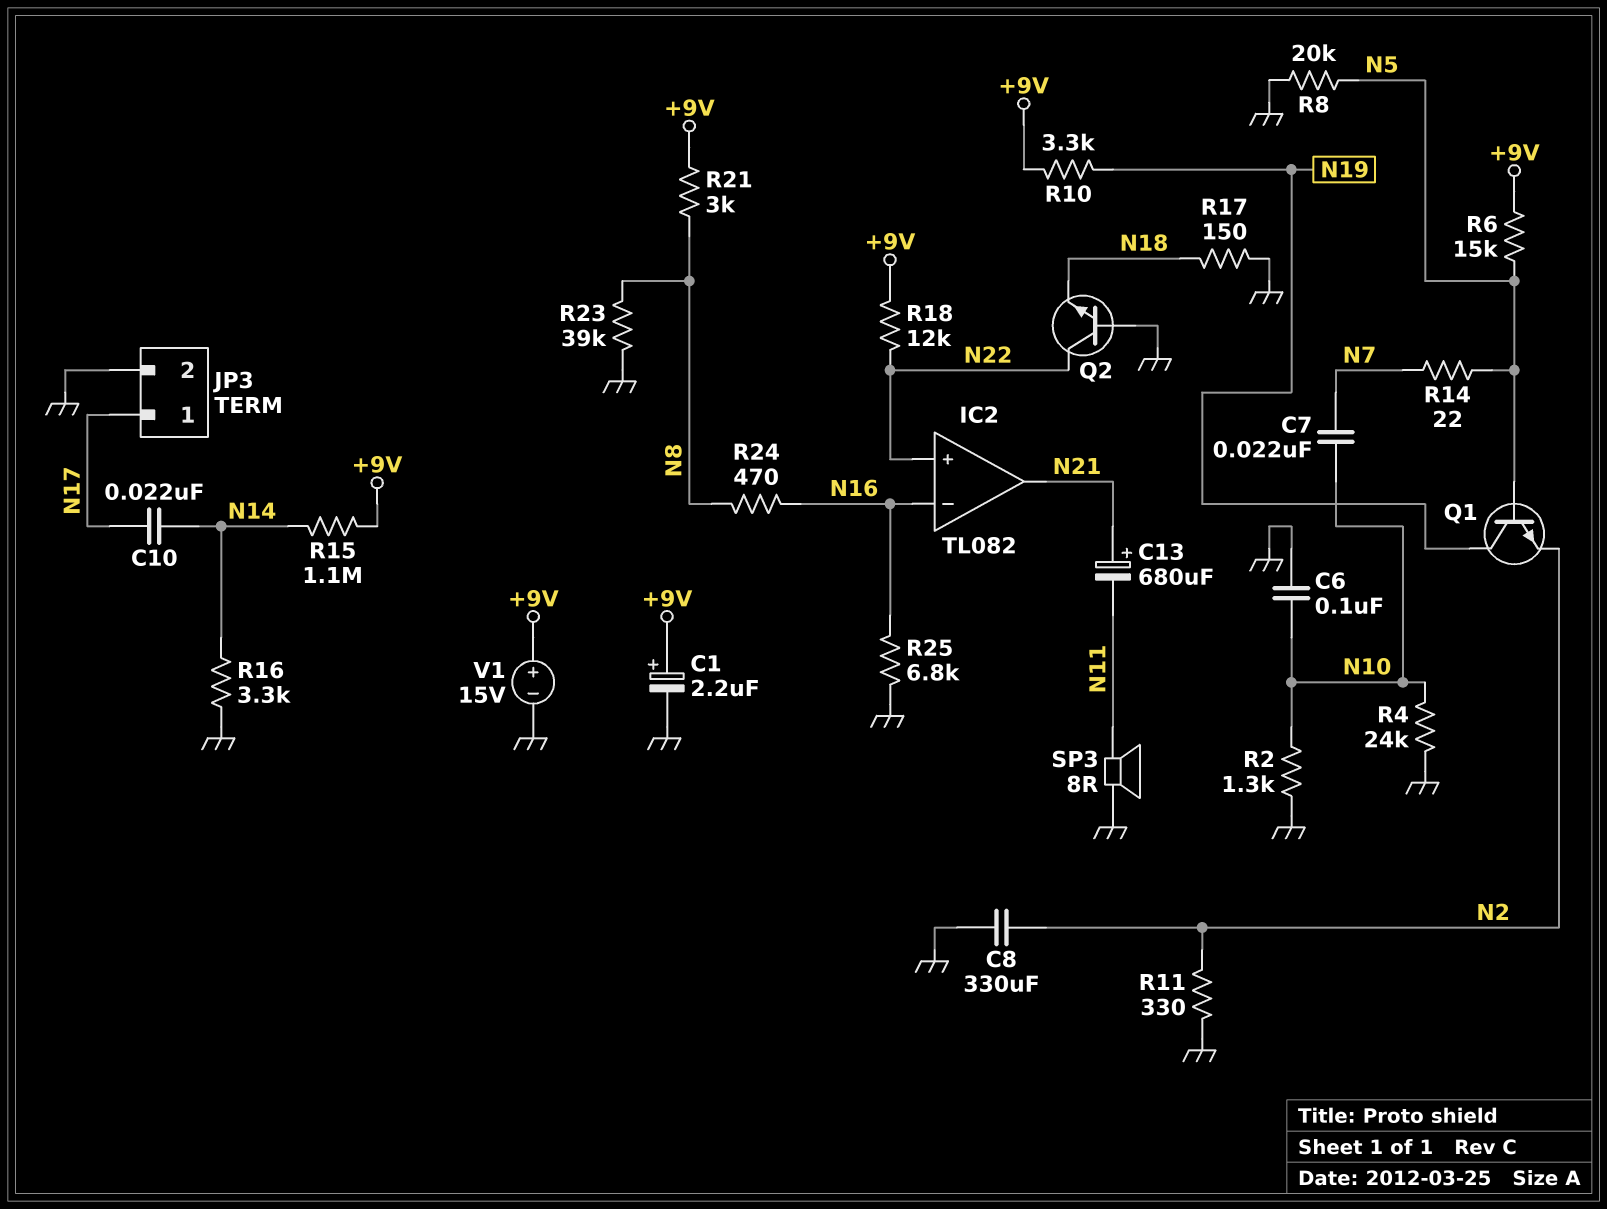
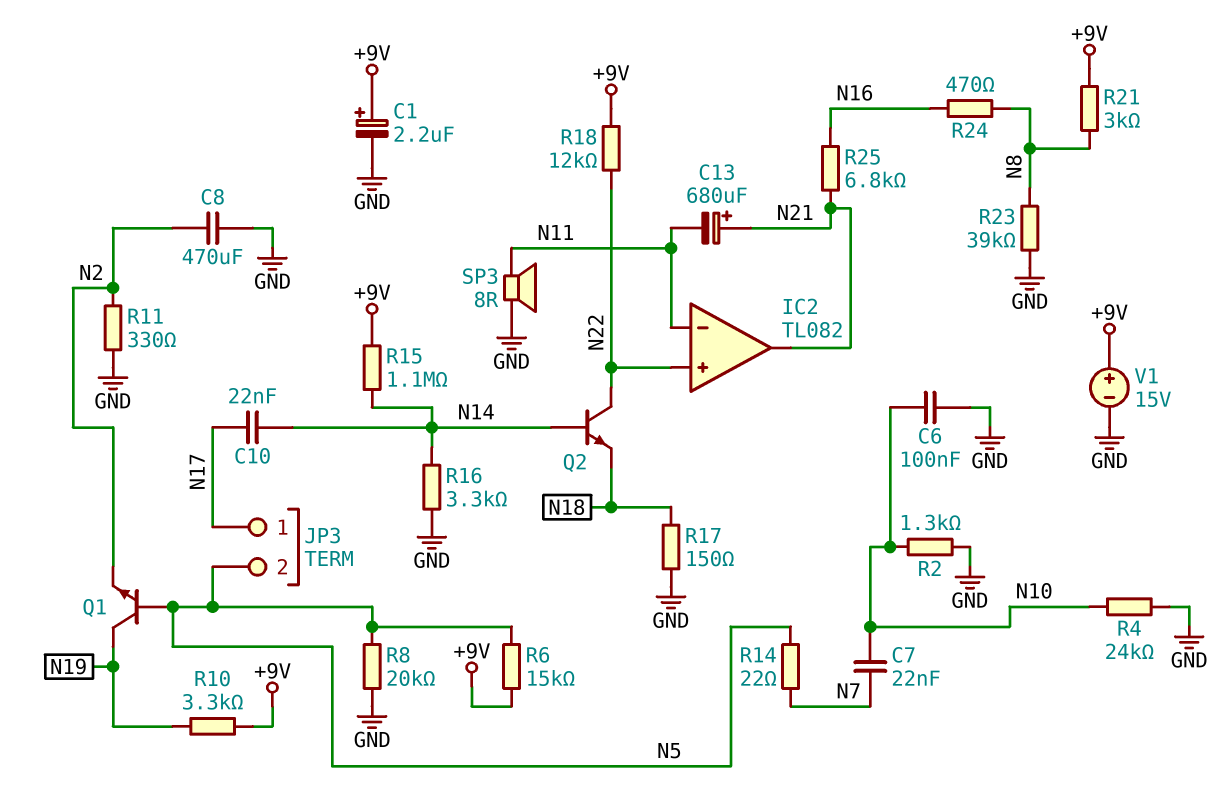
C8: 330uF (GND, N2) -> 470uF (GND, N2)
IC2 pin in-: N16 -> N11
JP3 pin 2: GND -> N5
Q2: NPN (B GND, C N22, E N18) -> NPN (B N14, C N22, E N18)
R25: 6.8k (GND, N16) -> 6.8k (N16, N21)

